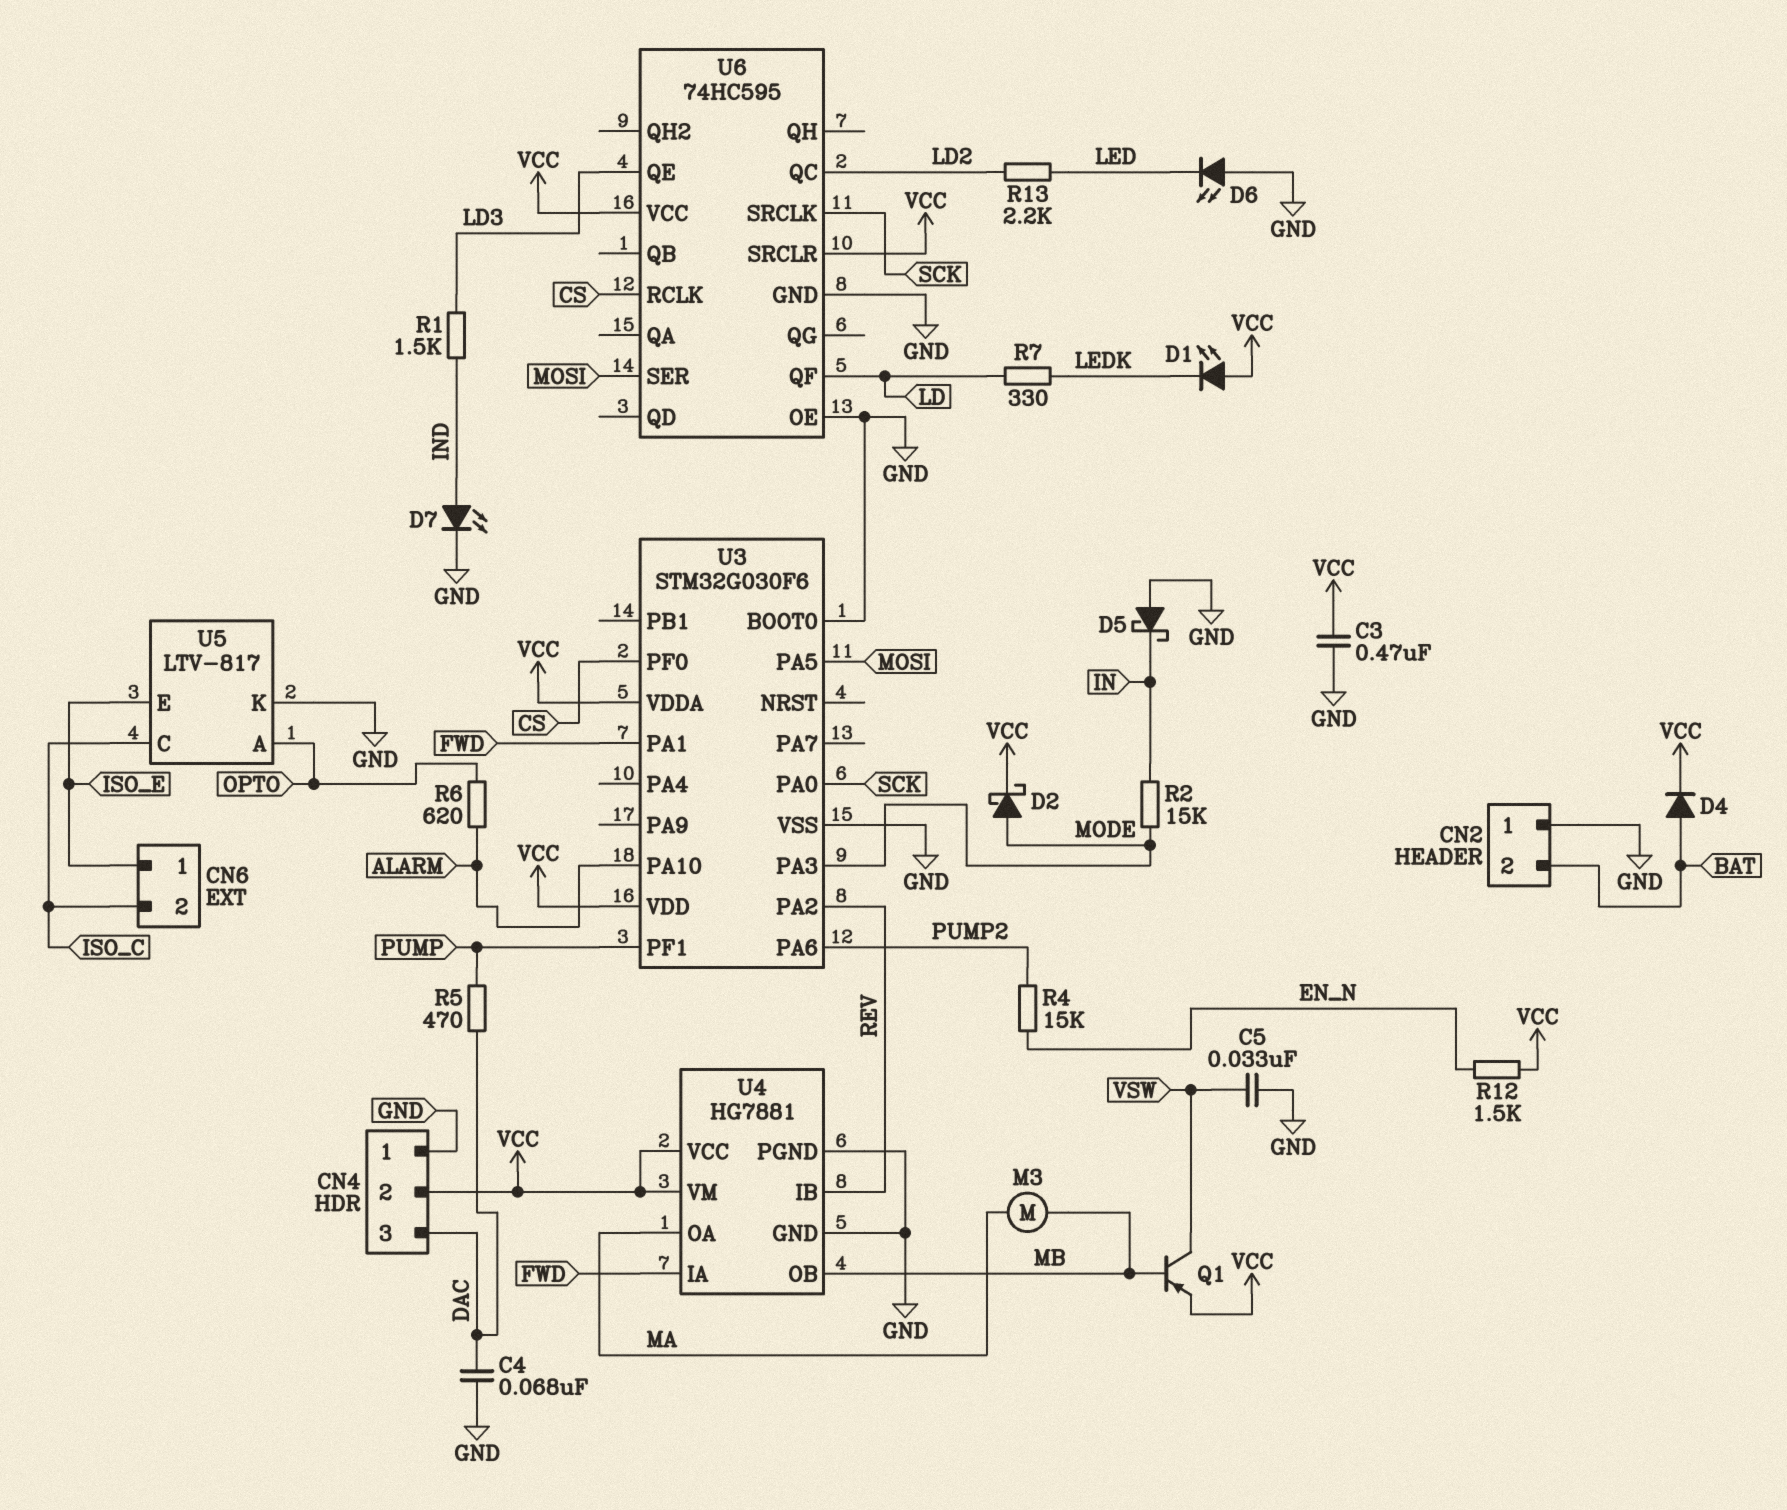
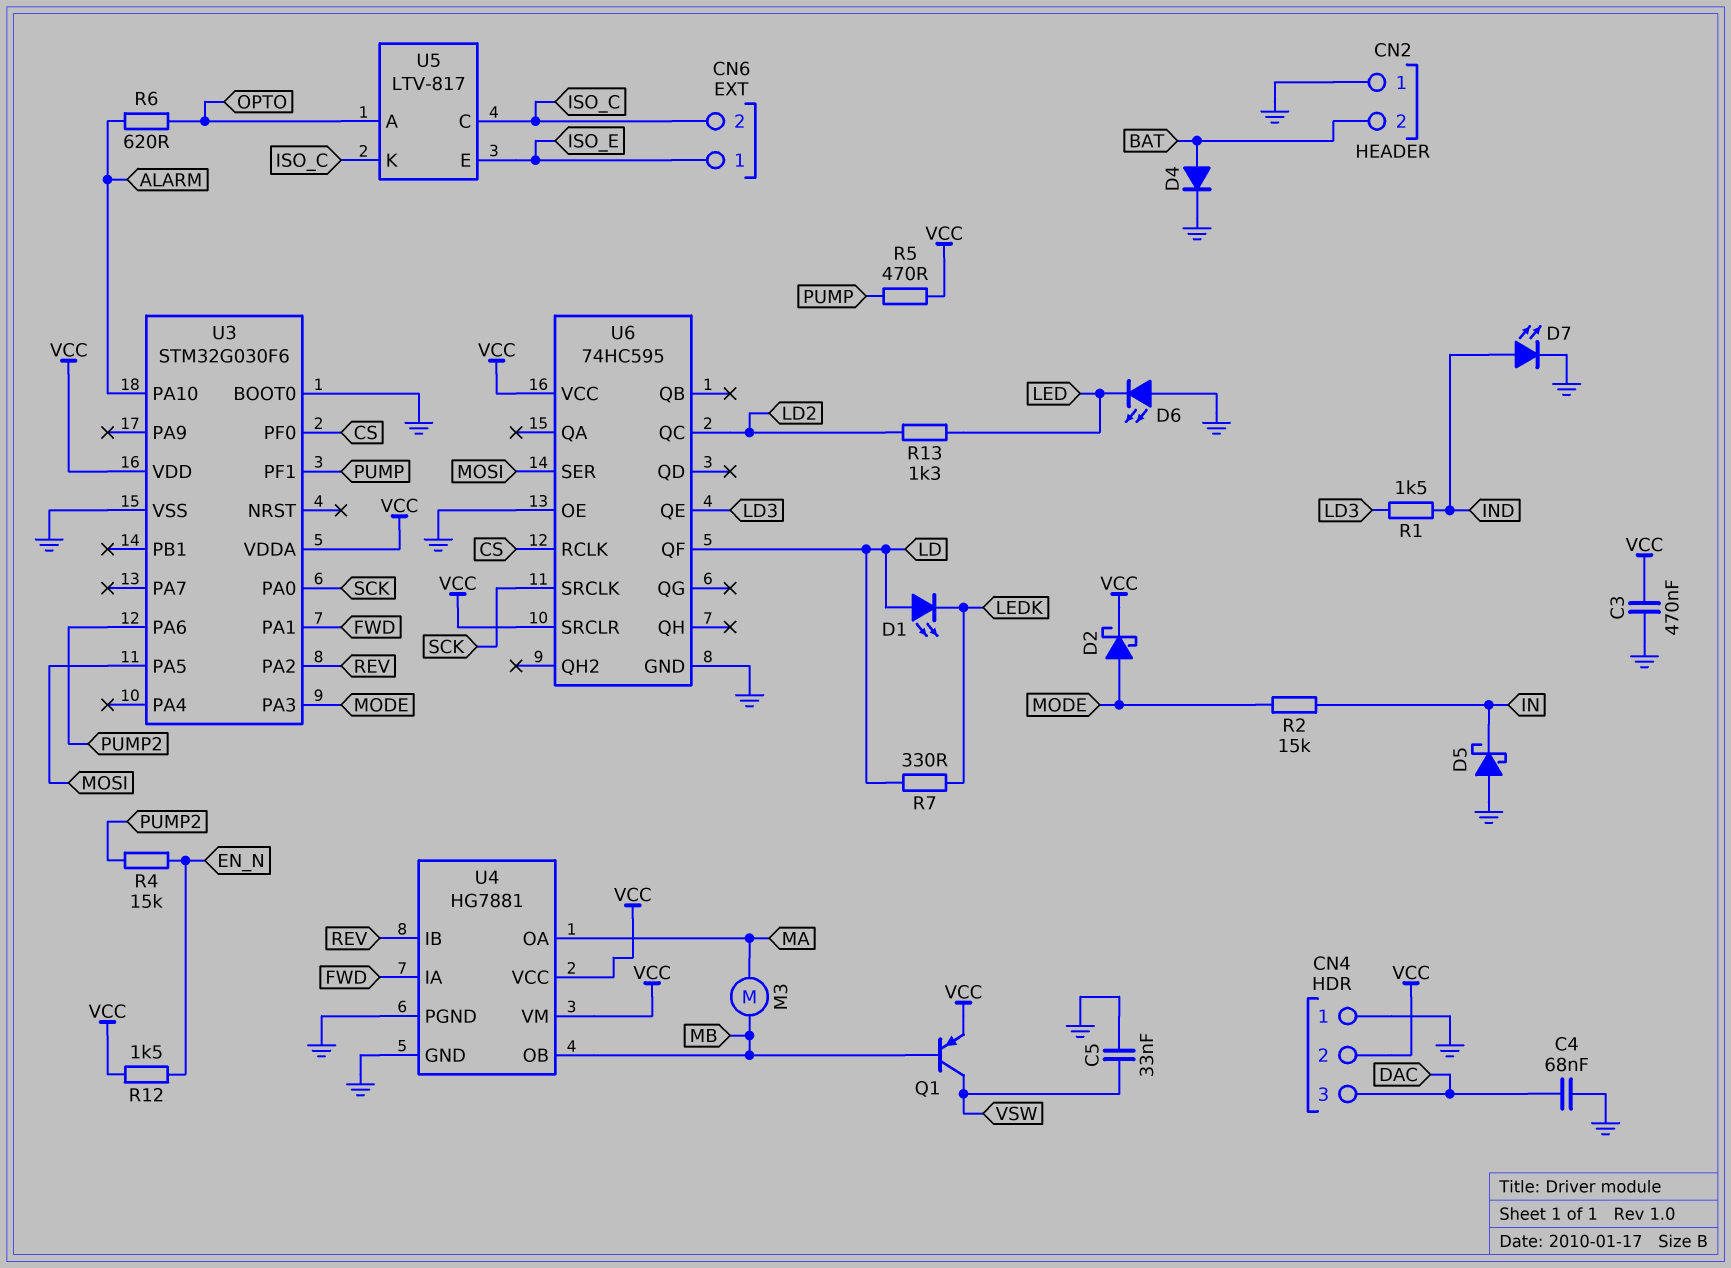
D1: LED (A VCC, K LEDK) -> LED (A LD, K LEDK)
D4: diode (A BAT, K VCC) -> diode (A BAT, K GND)
R5: 470 (DAC, PUMP) -> 470 (PUMP, VCC)
R13: 2.2k (LD2, LED) -> 1.3k (LD2, LED)
U5 pin K: GND -> ISO_C

